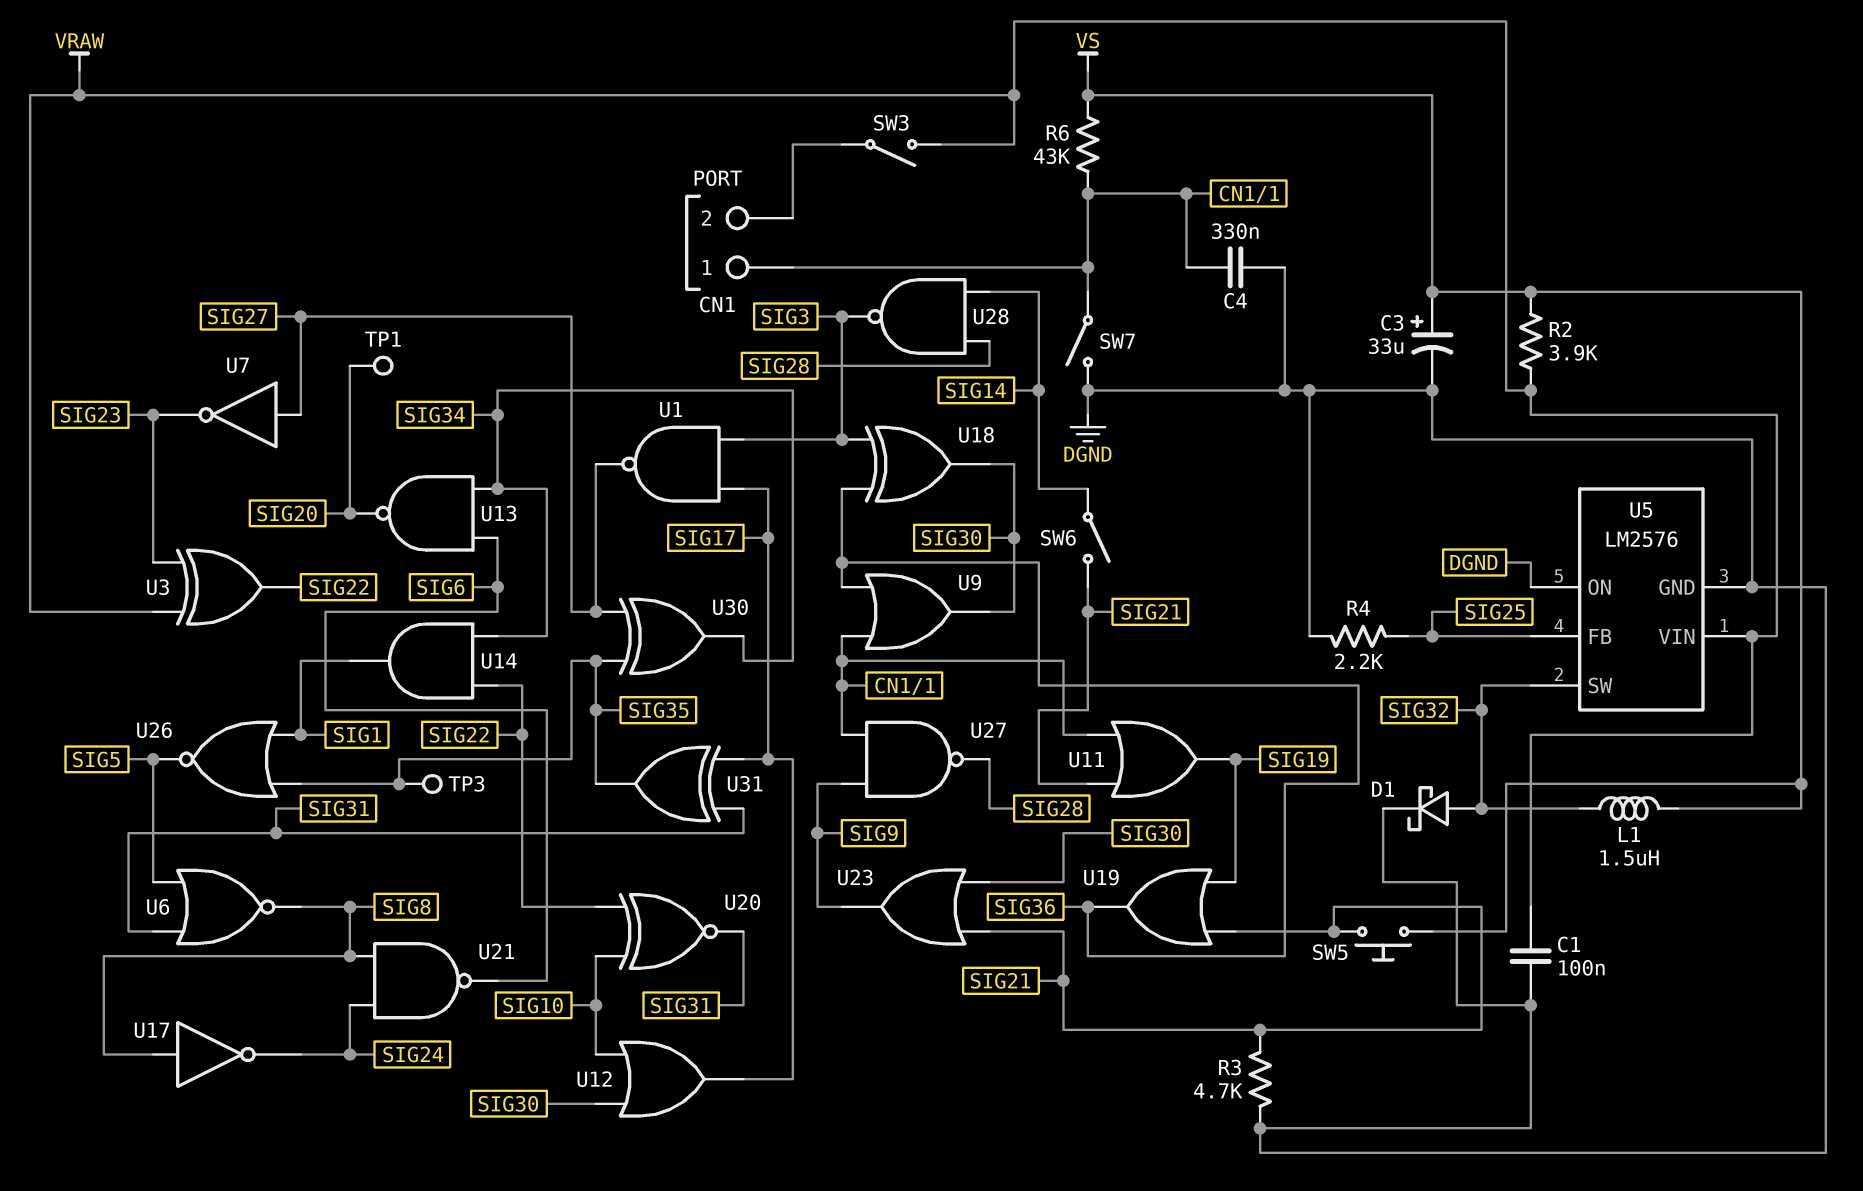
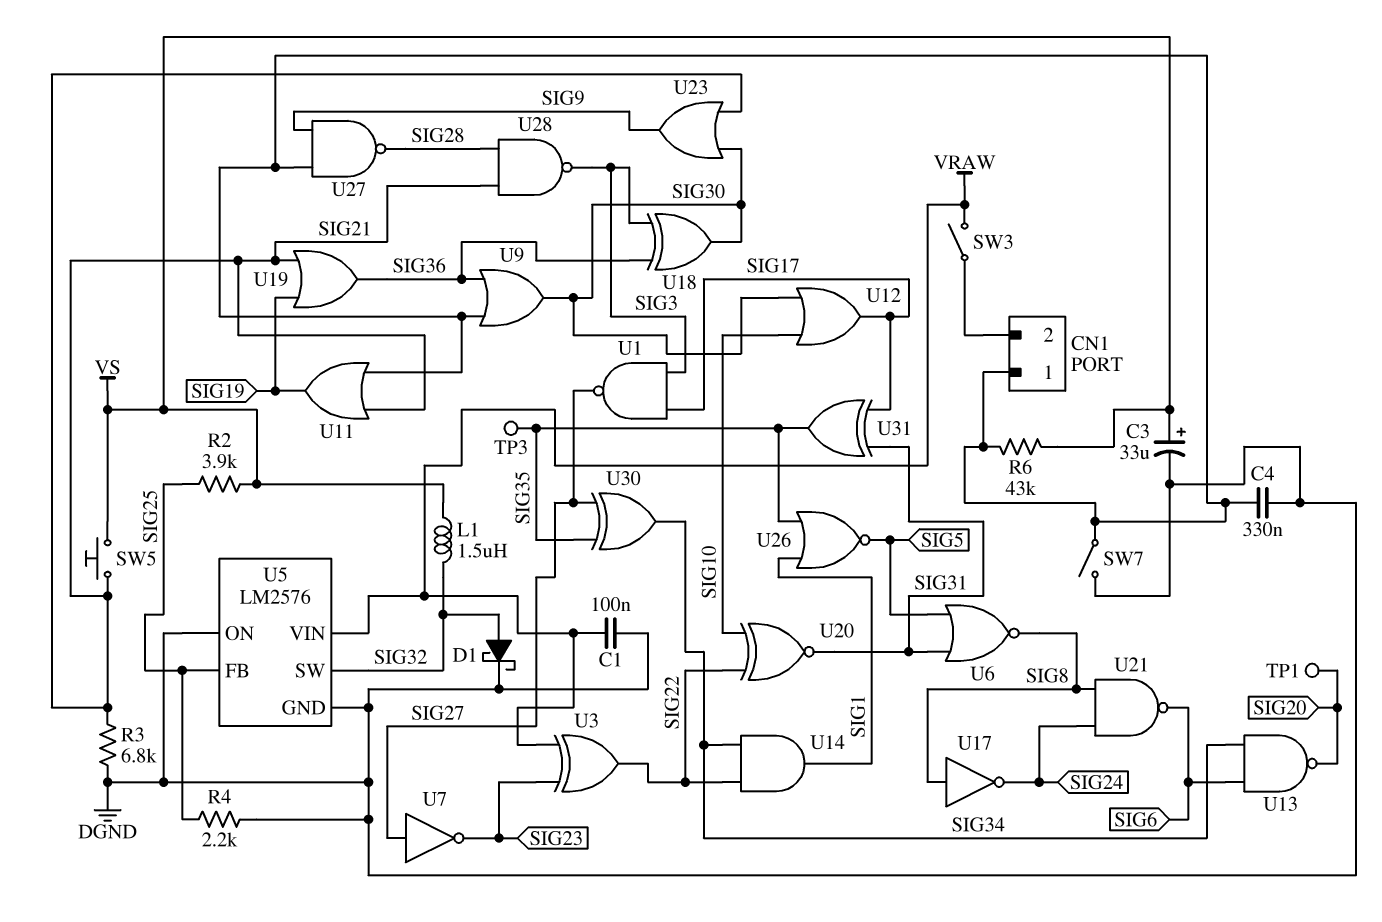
R2: 3.9k (VRAW, VS) -> 3.9k (SIG25, VS)
R3: 4.7k (DGND, SIG21) -> 6.8k (DGND, SIG21)
SW6: switch (SIG14, SIG21) -> none
U28: NAND (in SIG14, in SIG28, out SIG3) -> NAND (in SIG21, in SIG28, out SIG3)

